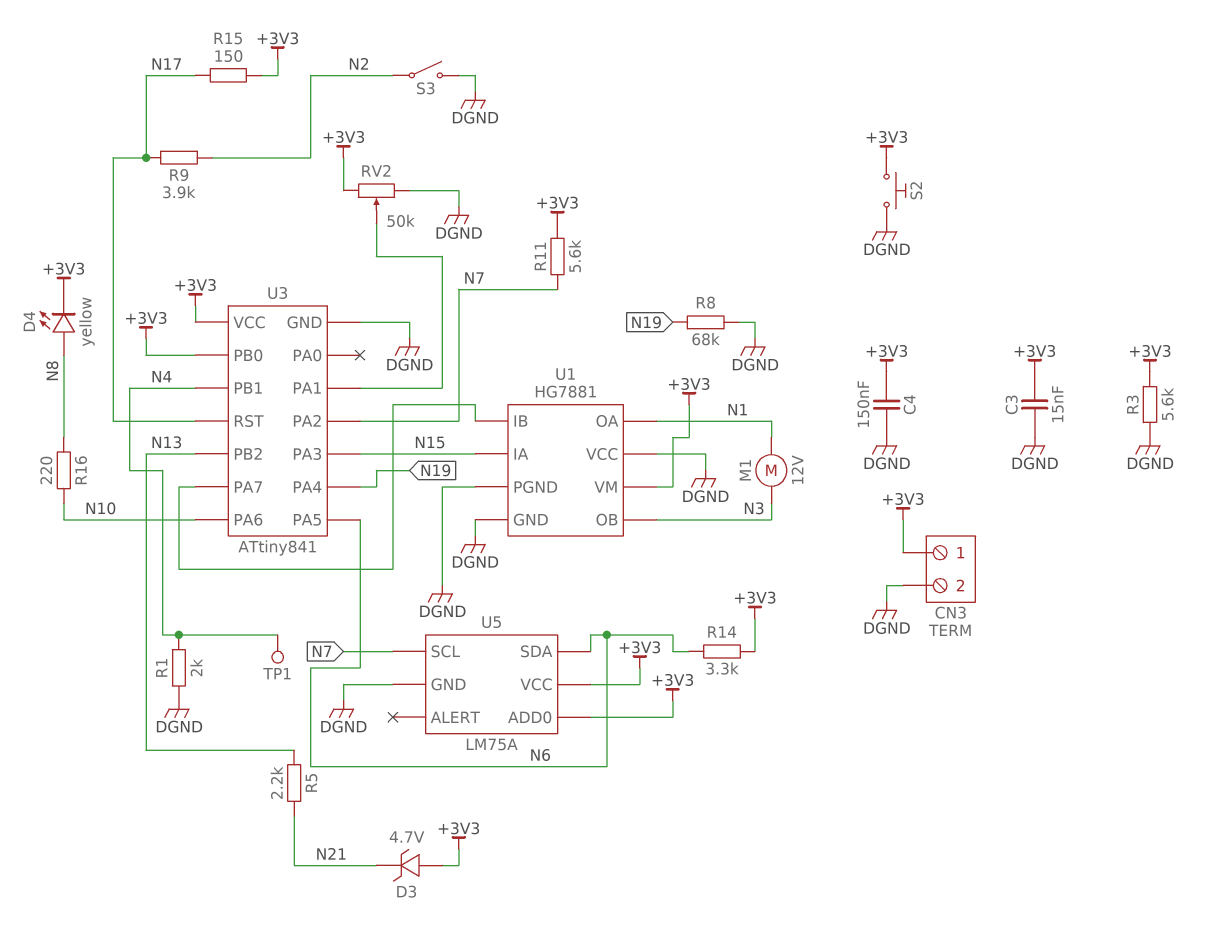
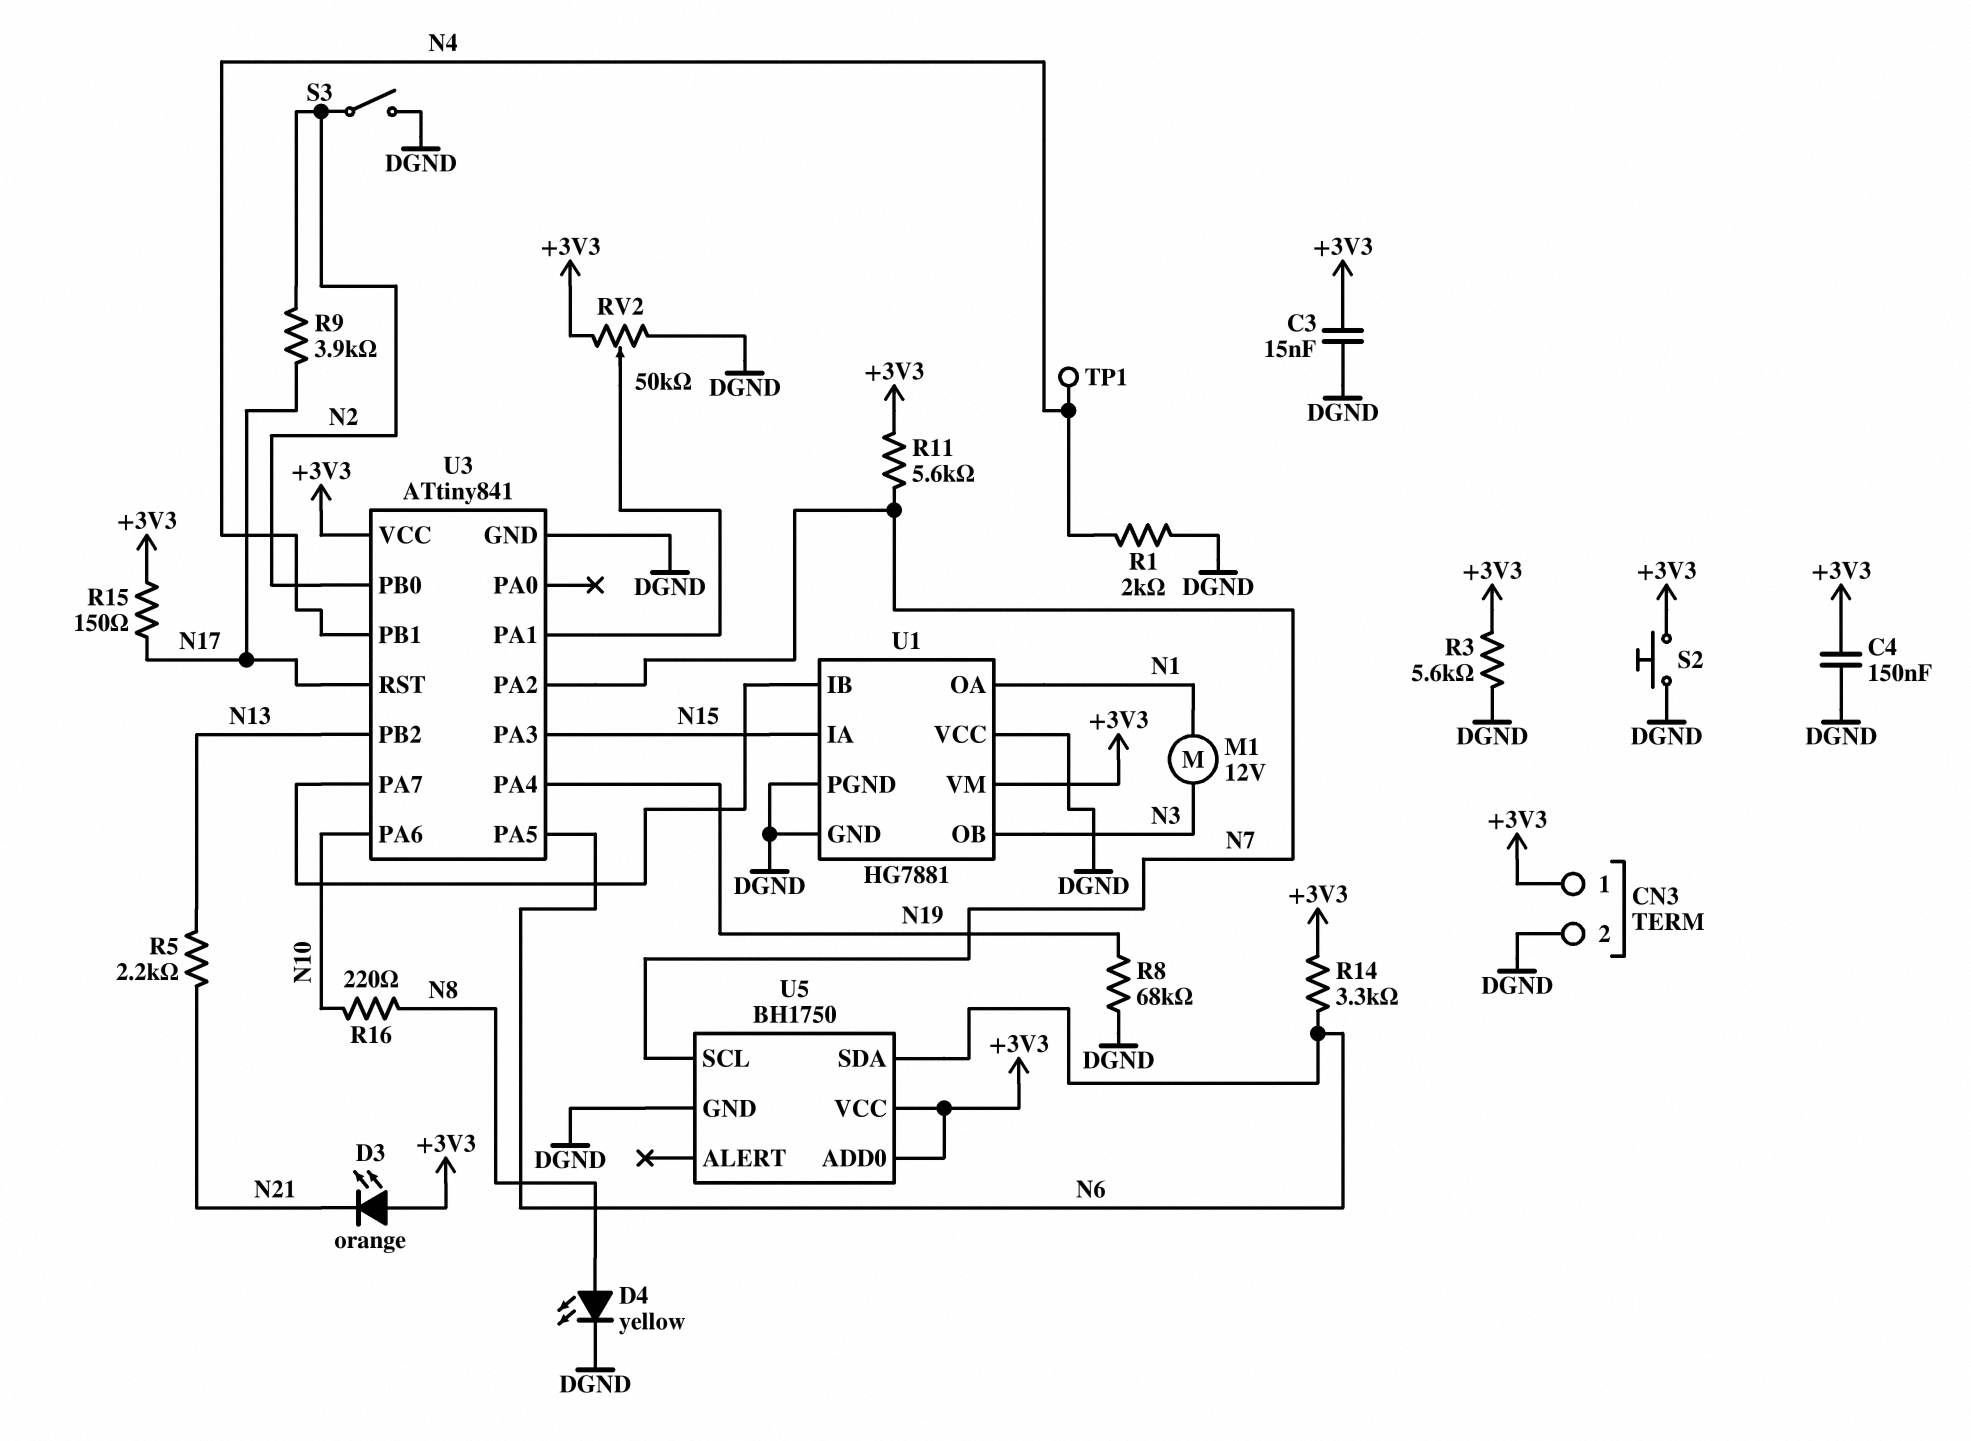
D3: zener 4.7V (A +3V3, K N21) -> LED orange (A +3V3, K N21)
D4: LED yellow (A N8, K +3V3) -> LED yellow (A N8, K DGND)
U3 pin PB0: +3V3 -> N2
U5: LM75A -> BH1750

